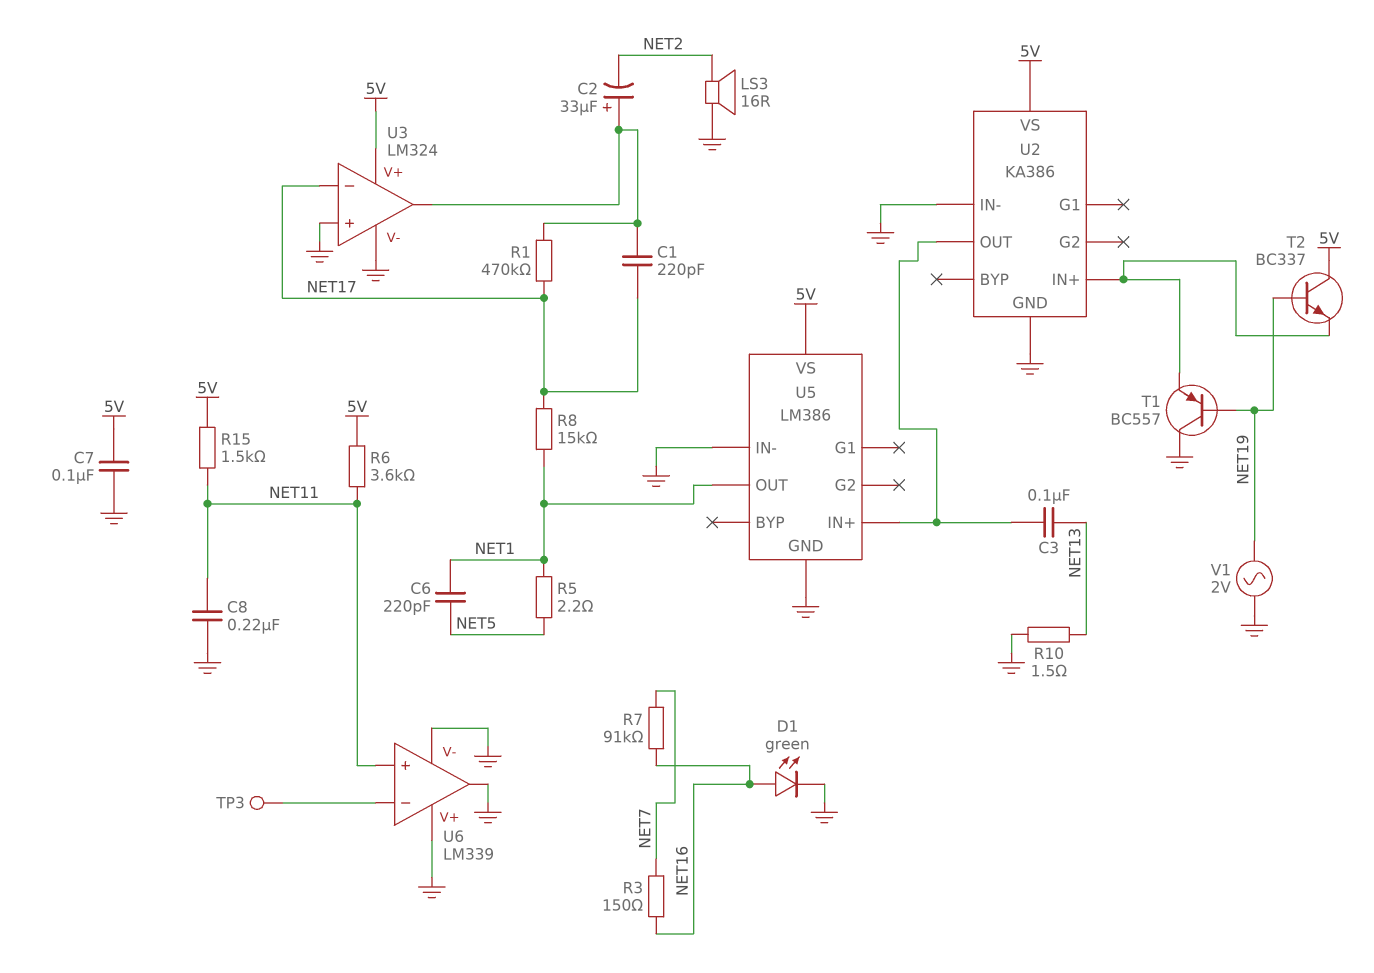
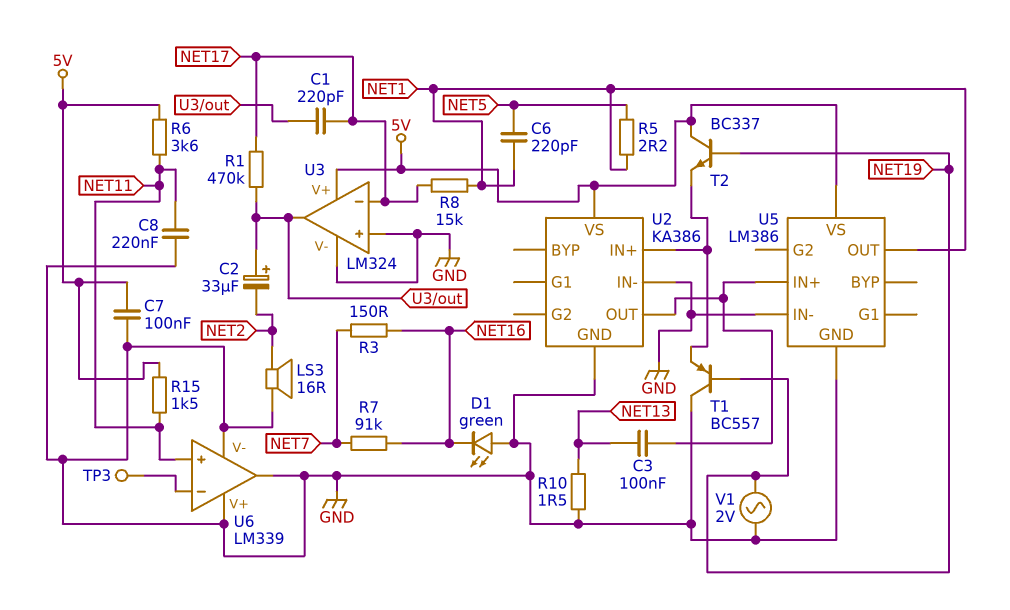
D1: LED green (A NET16, K GND) -> LED green (A GND, K NET16)

